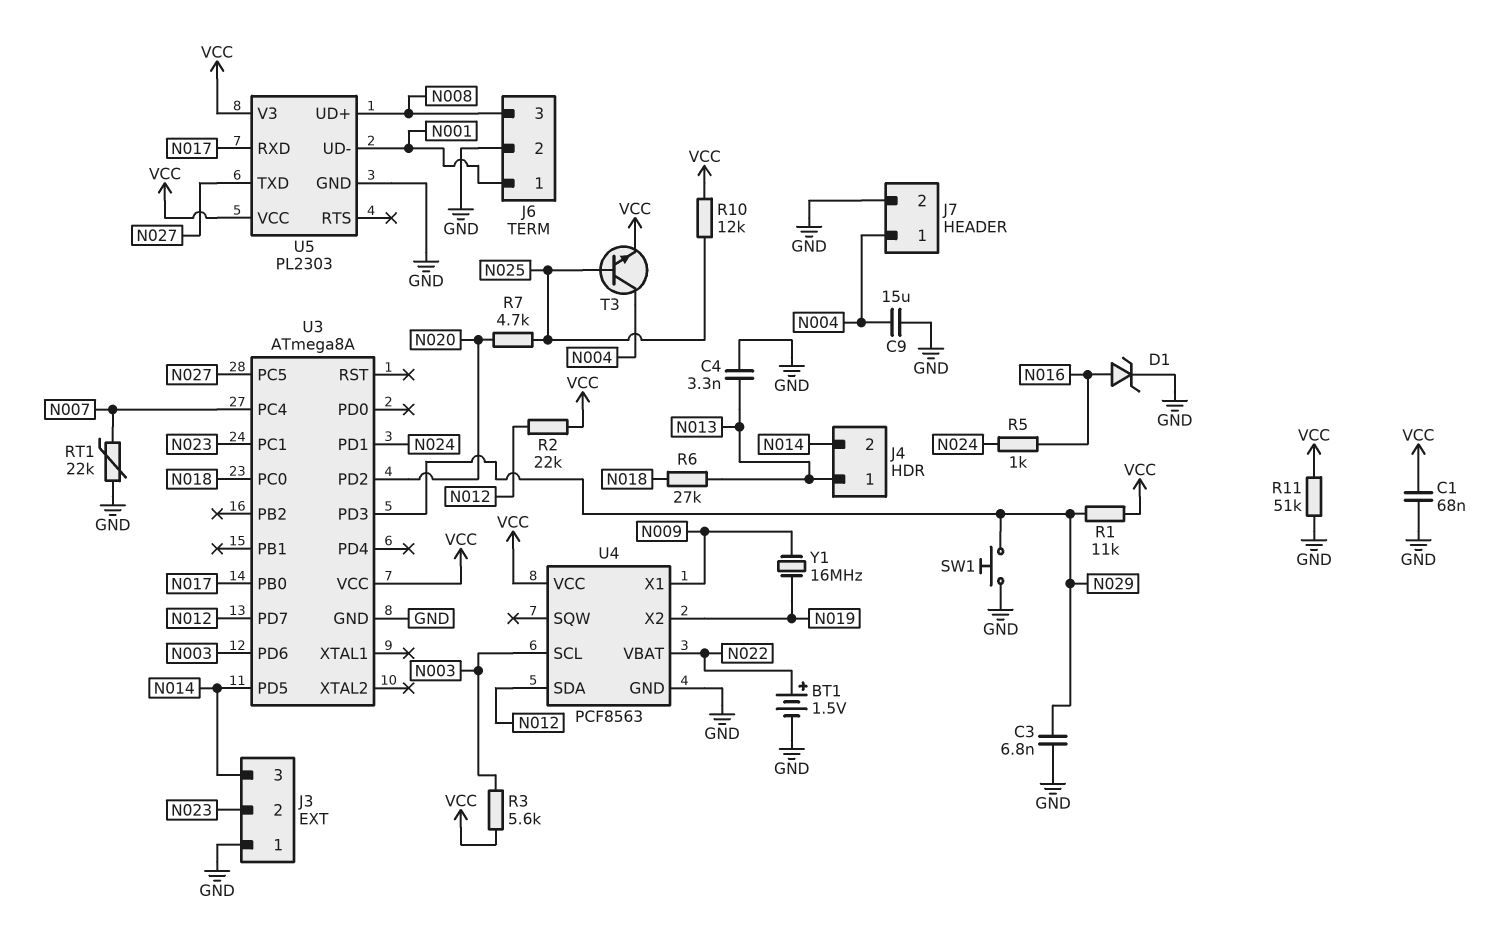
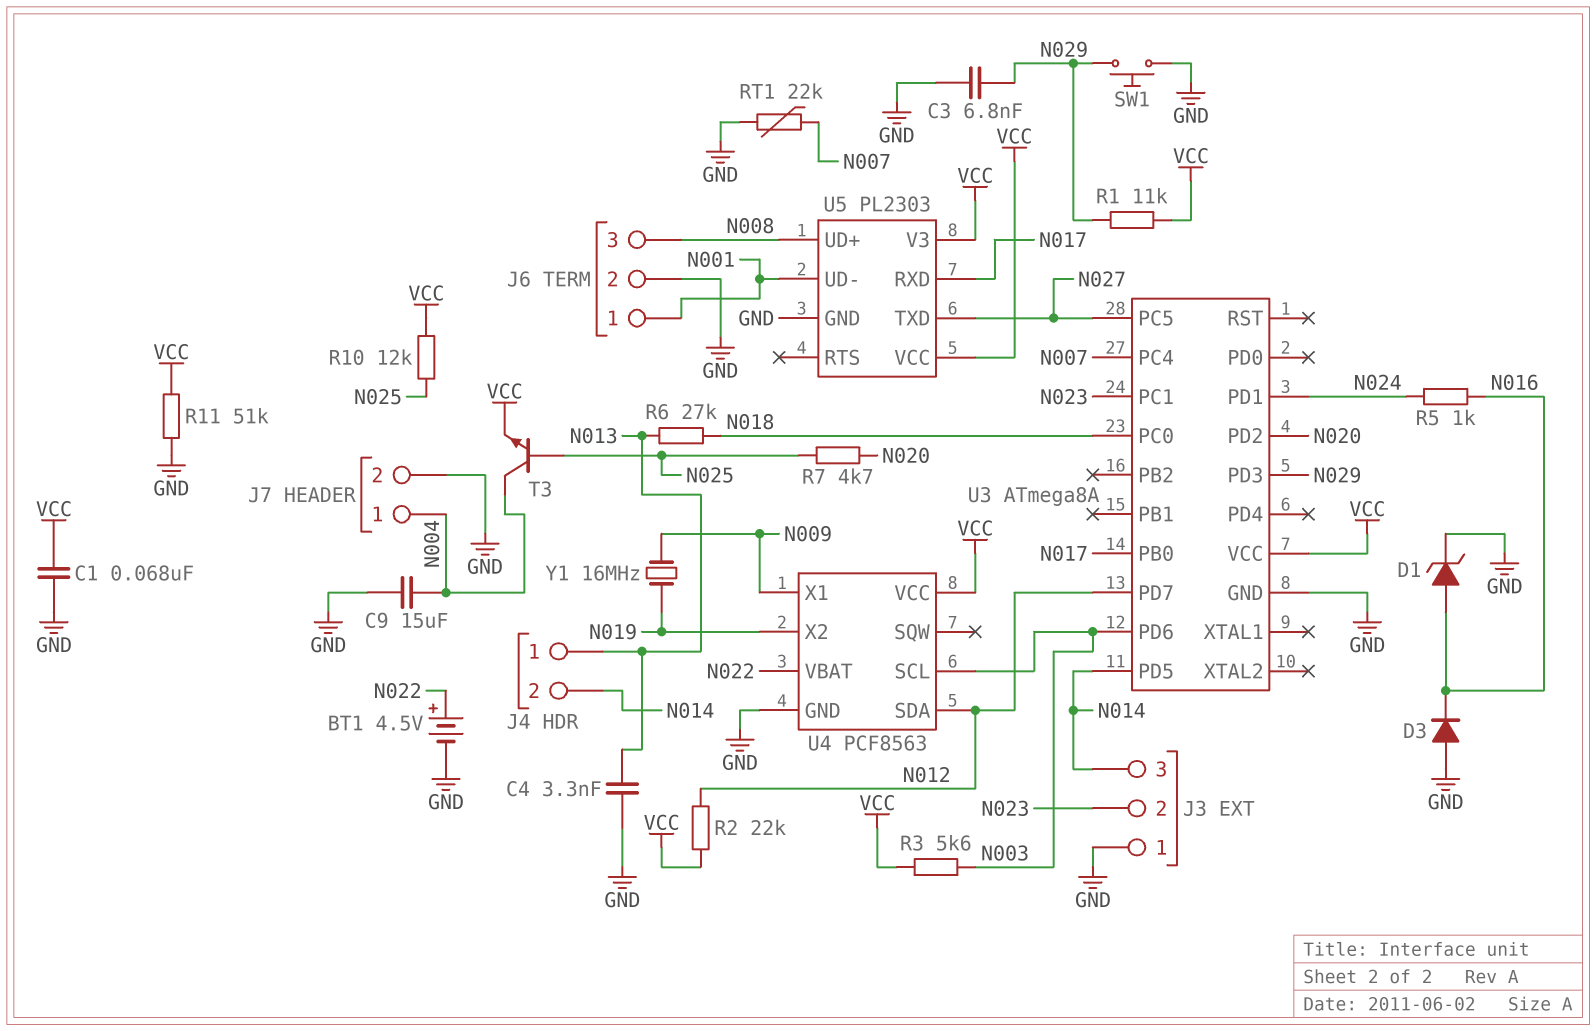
BT1: 1.5V (plus N022, minus GND) -> 4.5V (plus N022, minus GND)
D3: none -> diode (A GND, K N016)

